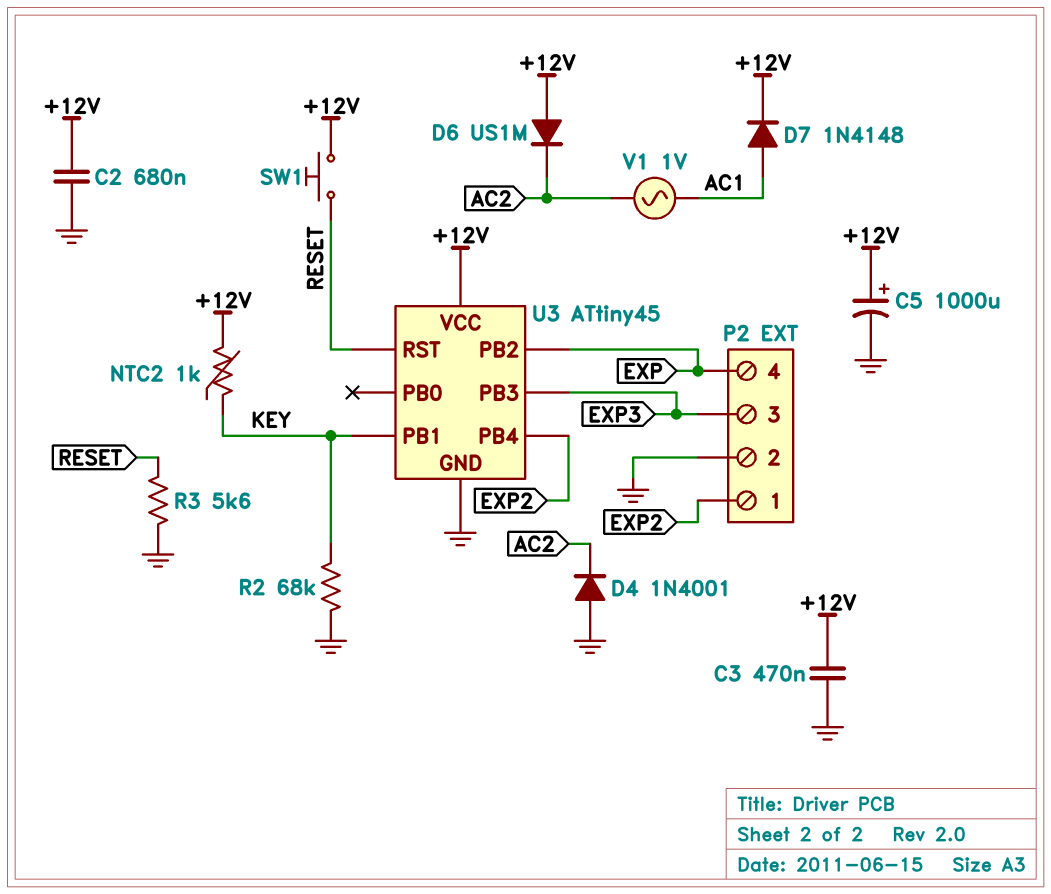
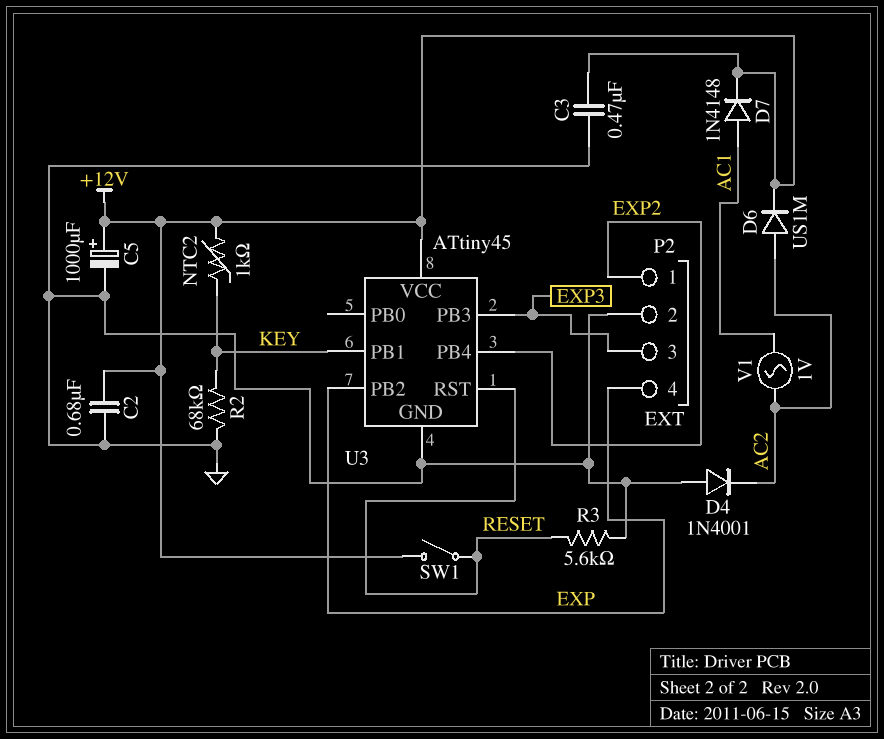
D6: diode US1M (A +12V, K AC2) -> diode US1M (A AC2, K +12V)
SW1: button (+12V, RESET) -> switch (+12V, RESET)

